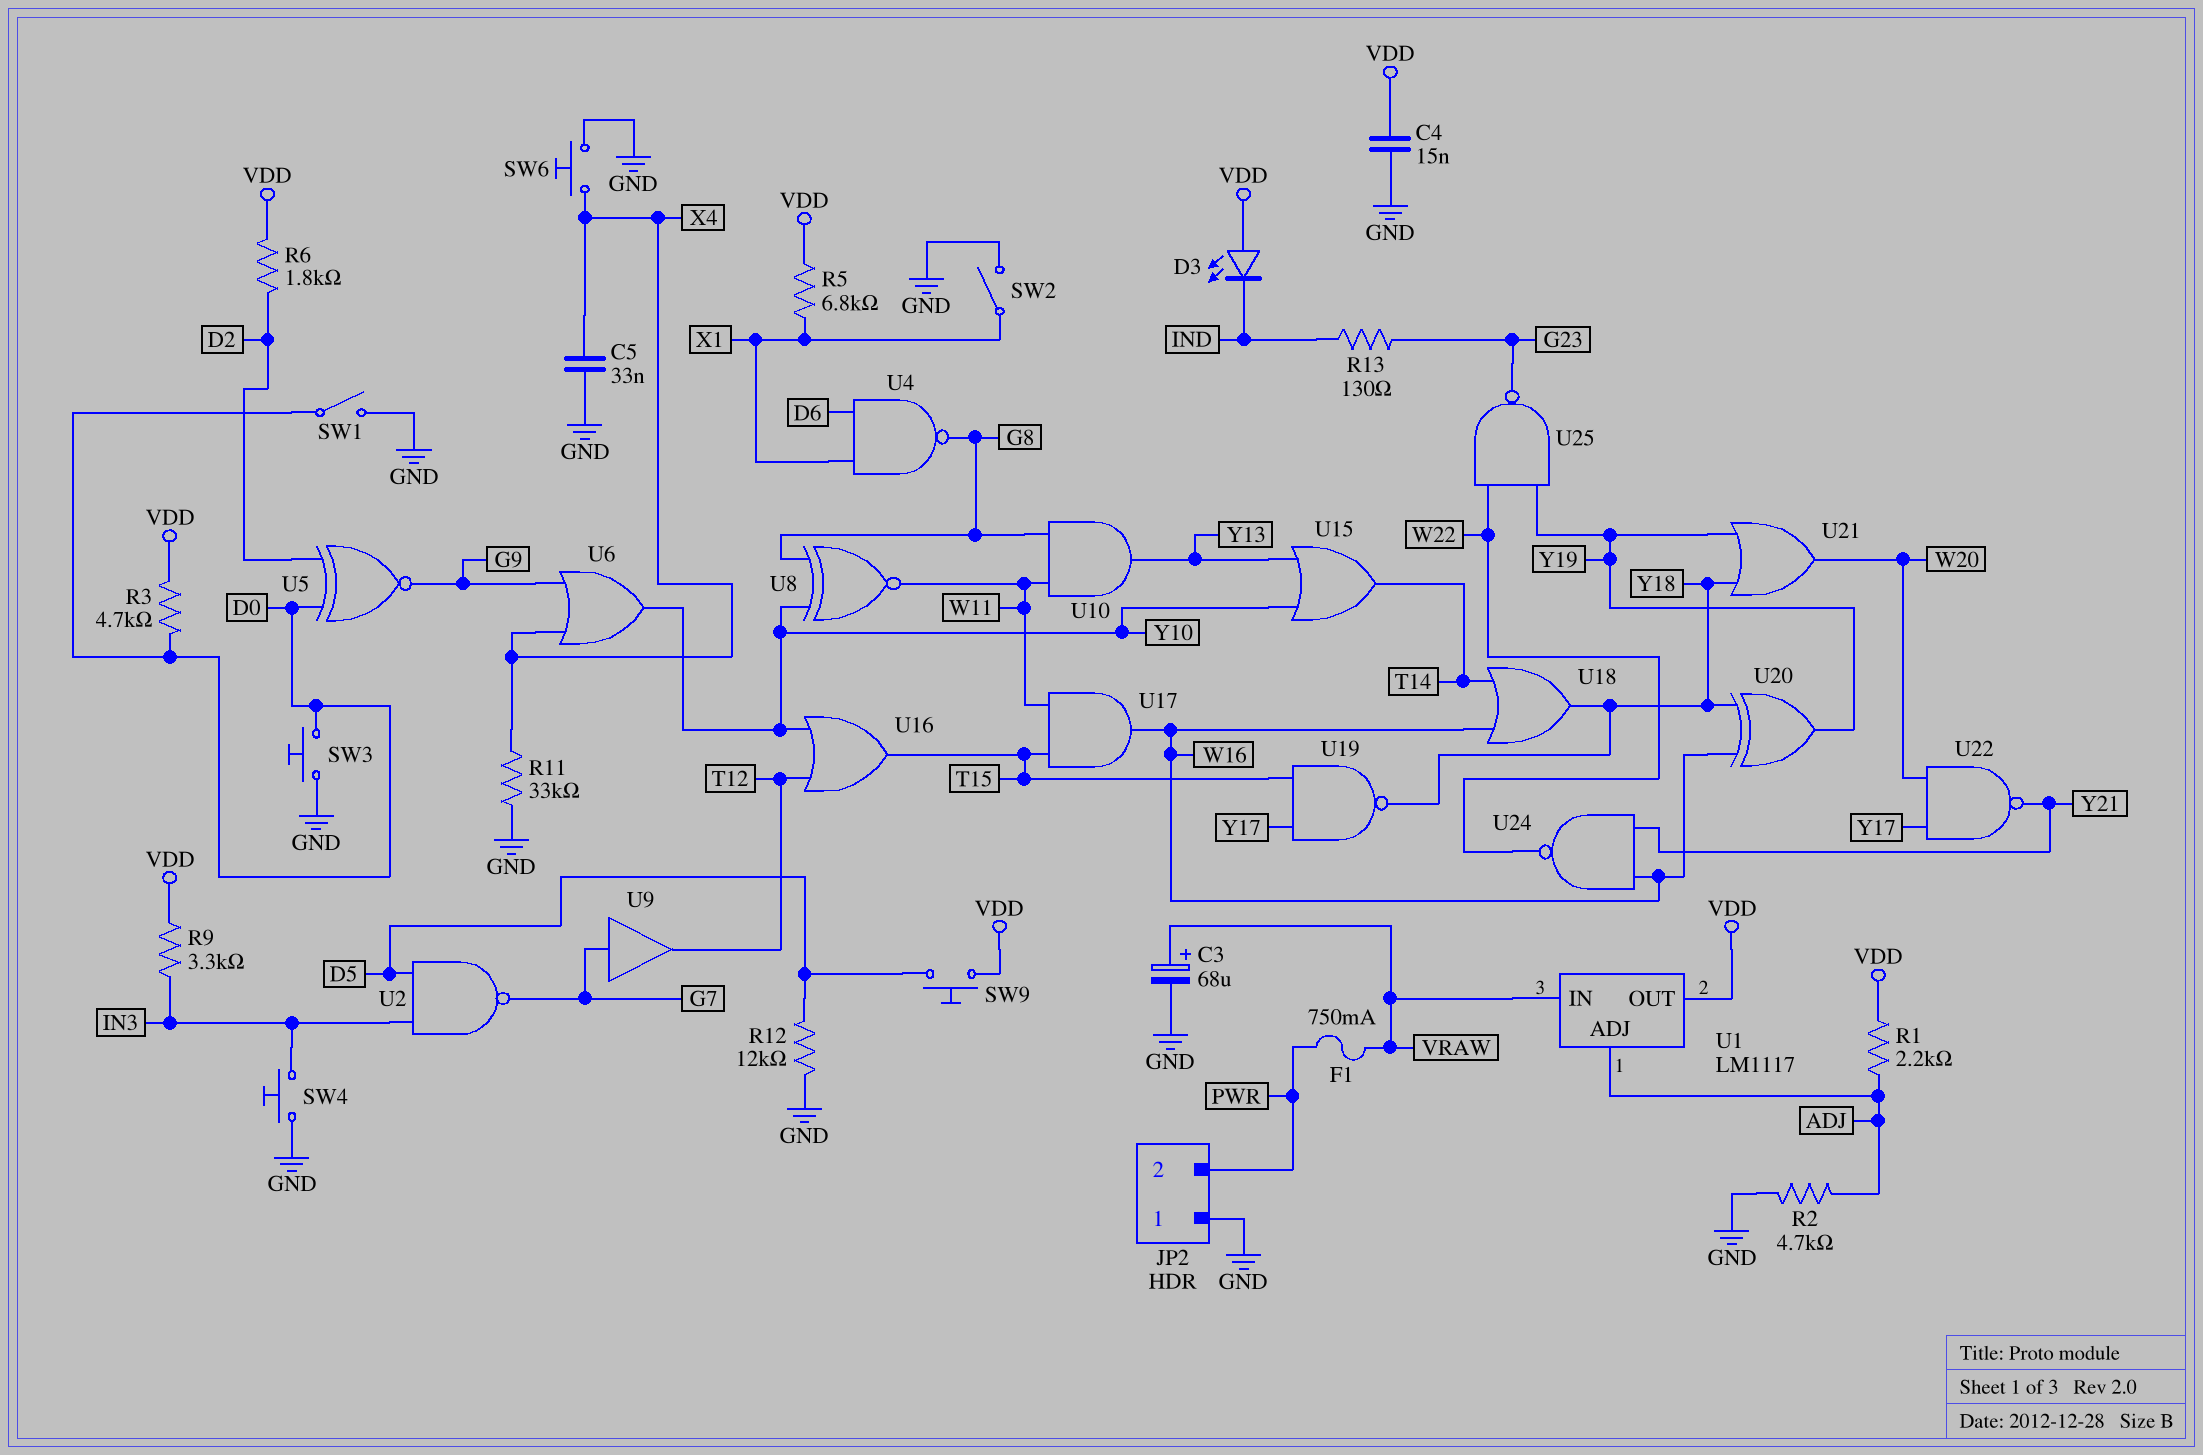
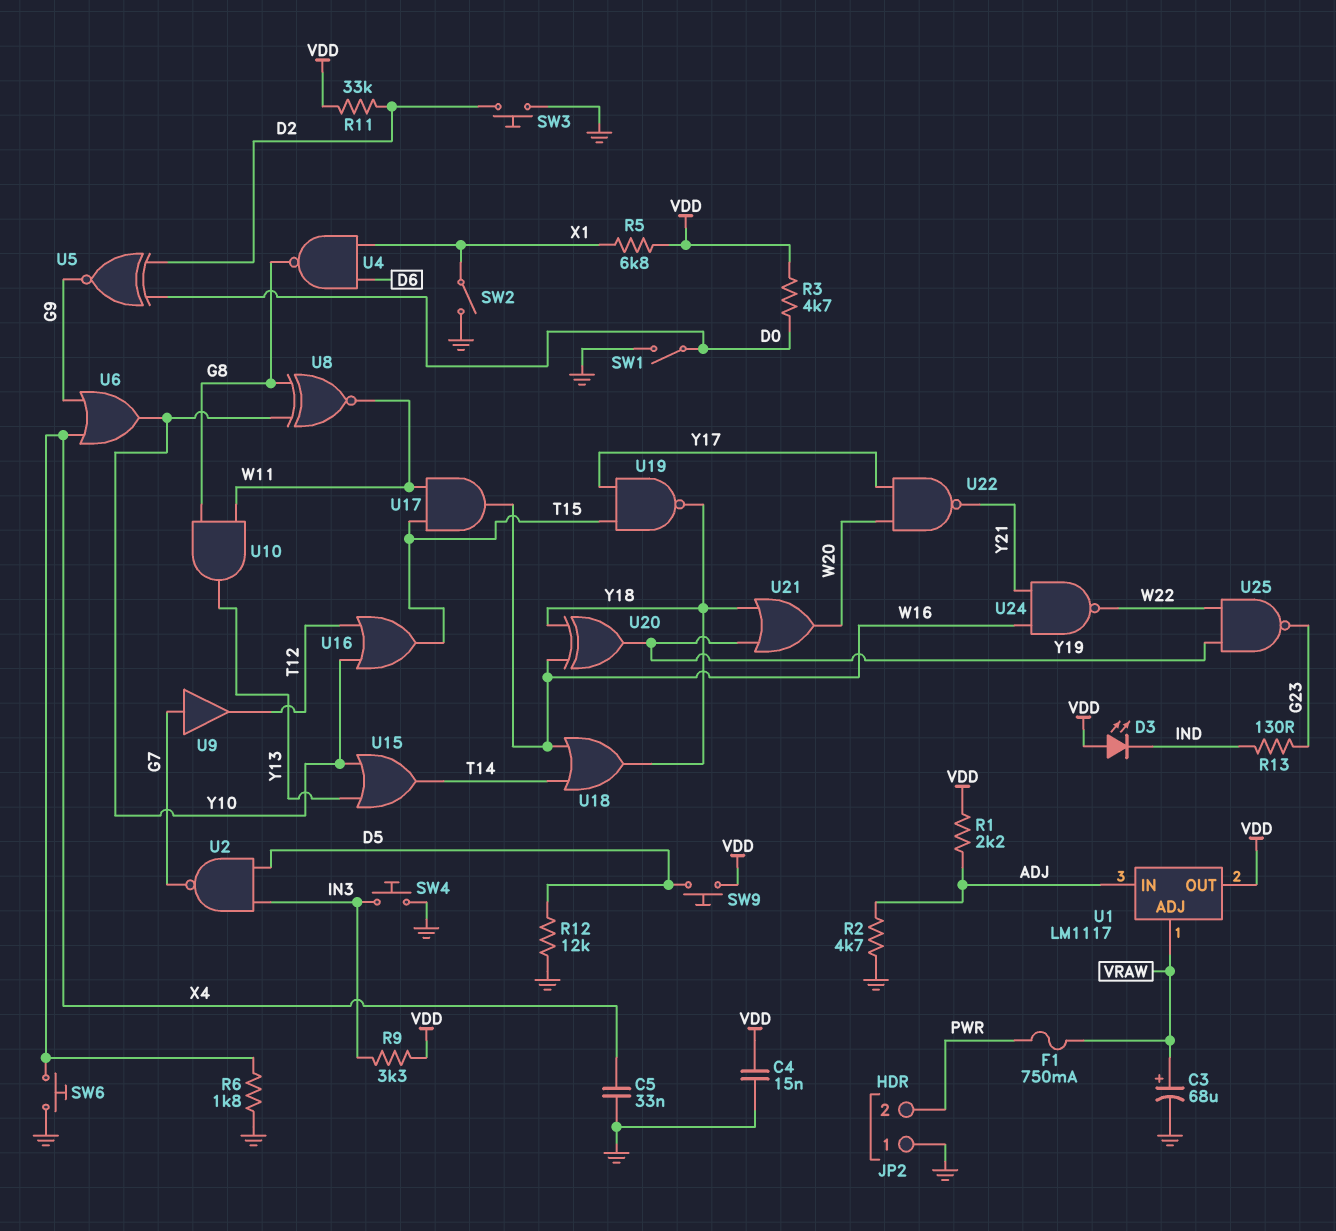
R6: 1.8k (D2, VDD) -> 1.8k (GND, X4)
R11: 33k (GND, X4) -> 33k (D2, VDD)
SW3: button (D0, GND) -> button (D2, GND)
U1 pin ADJ: ADJ -> VRAW
U1 pin IN: VRAW -> ADJ

